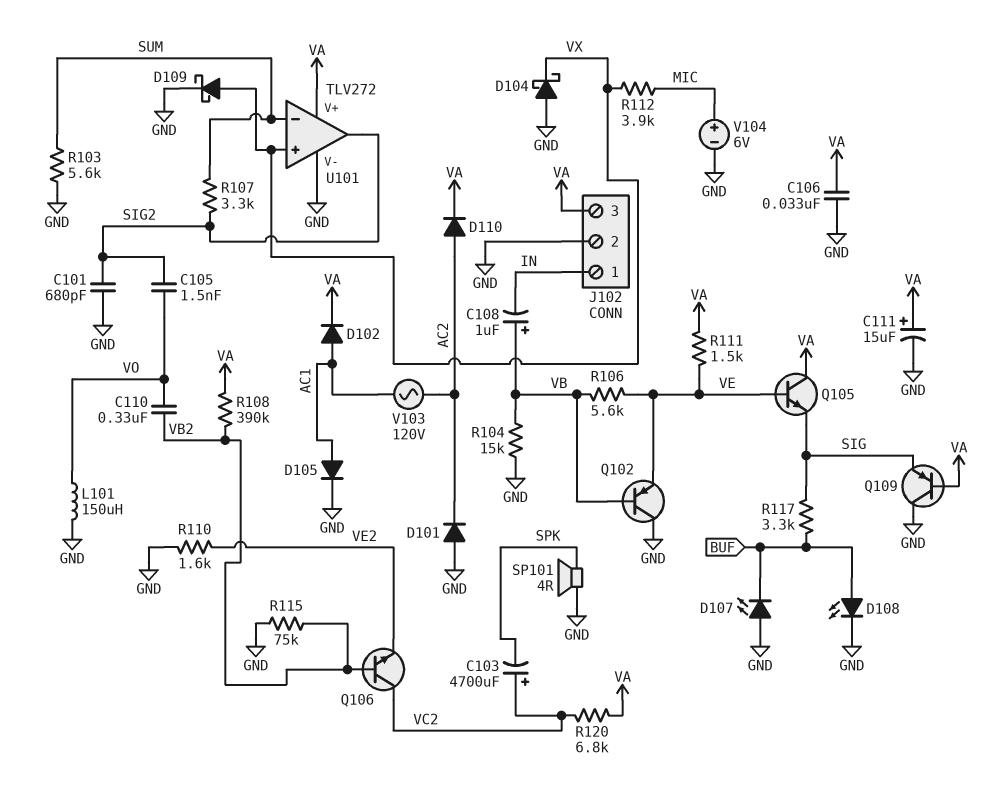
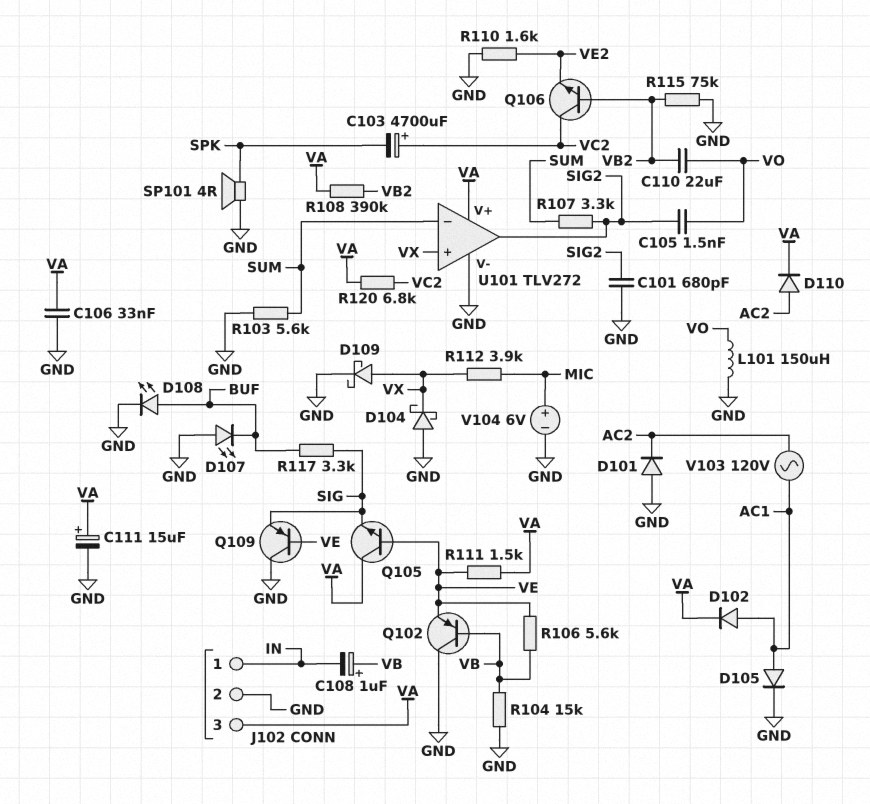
C110: 330nF (VB2, VO) -> 22uF (VB2, VO)
Q109: PNP (B VA, C GND, E SIG) -> PNP (B VE, C GND, E SIG)

